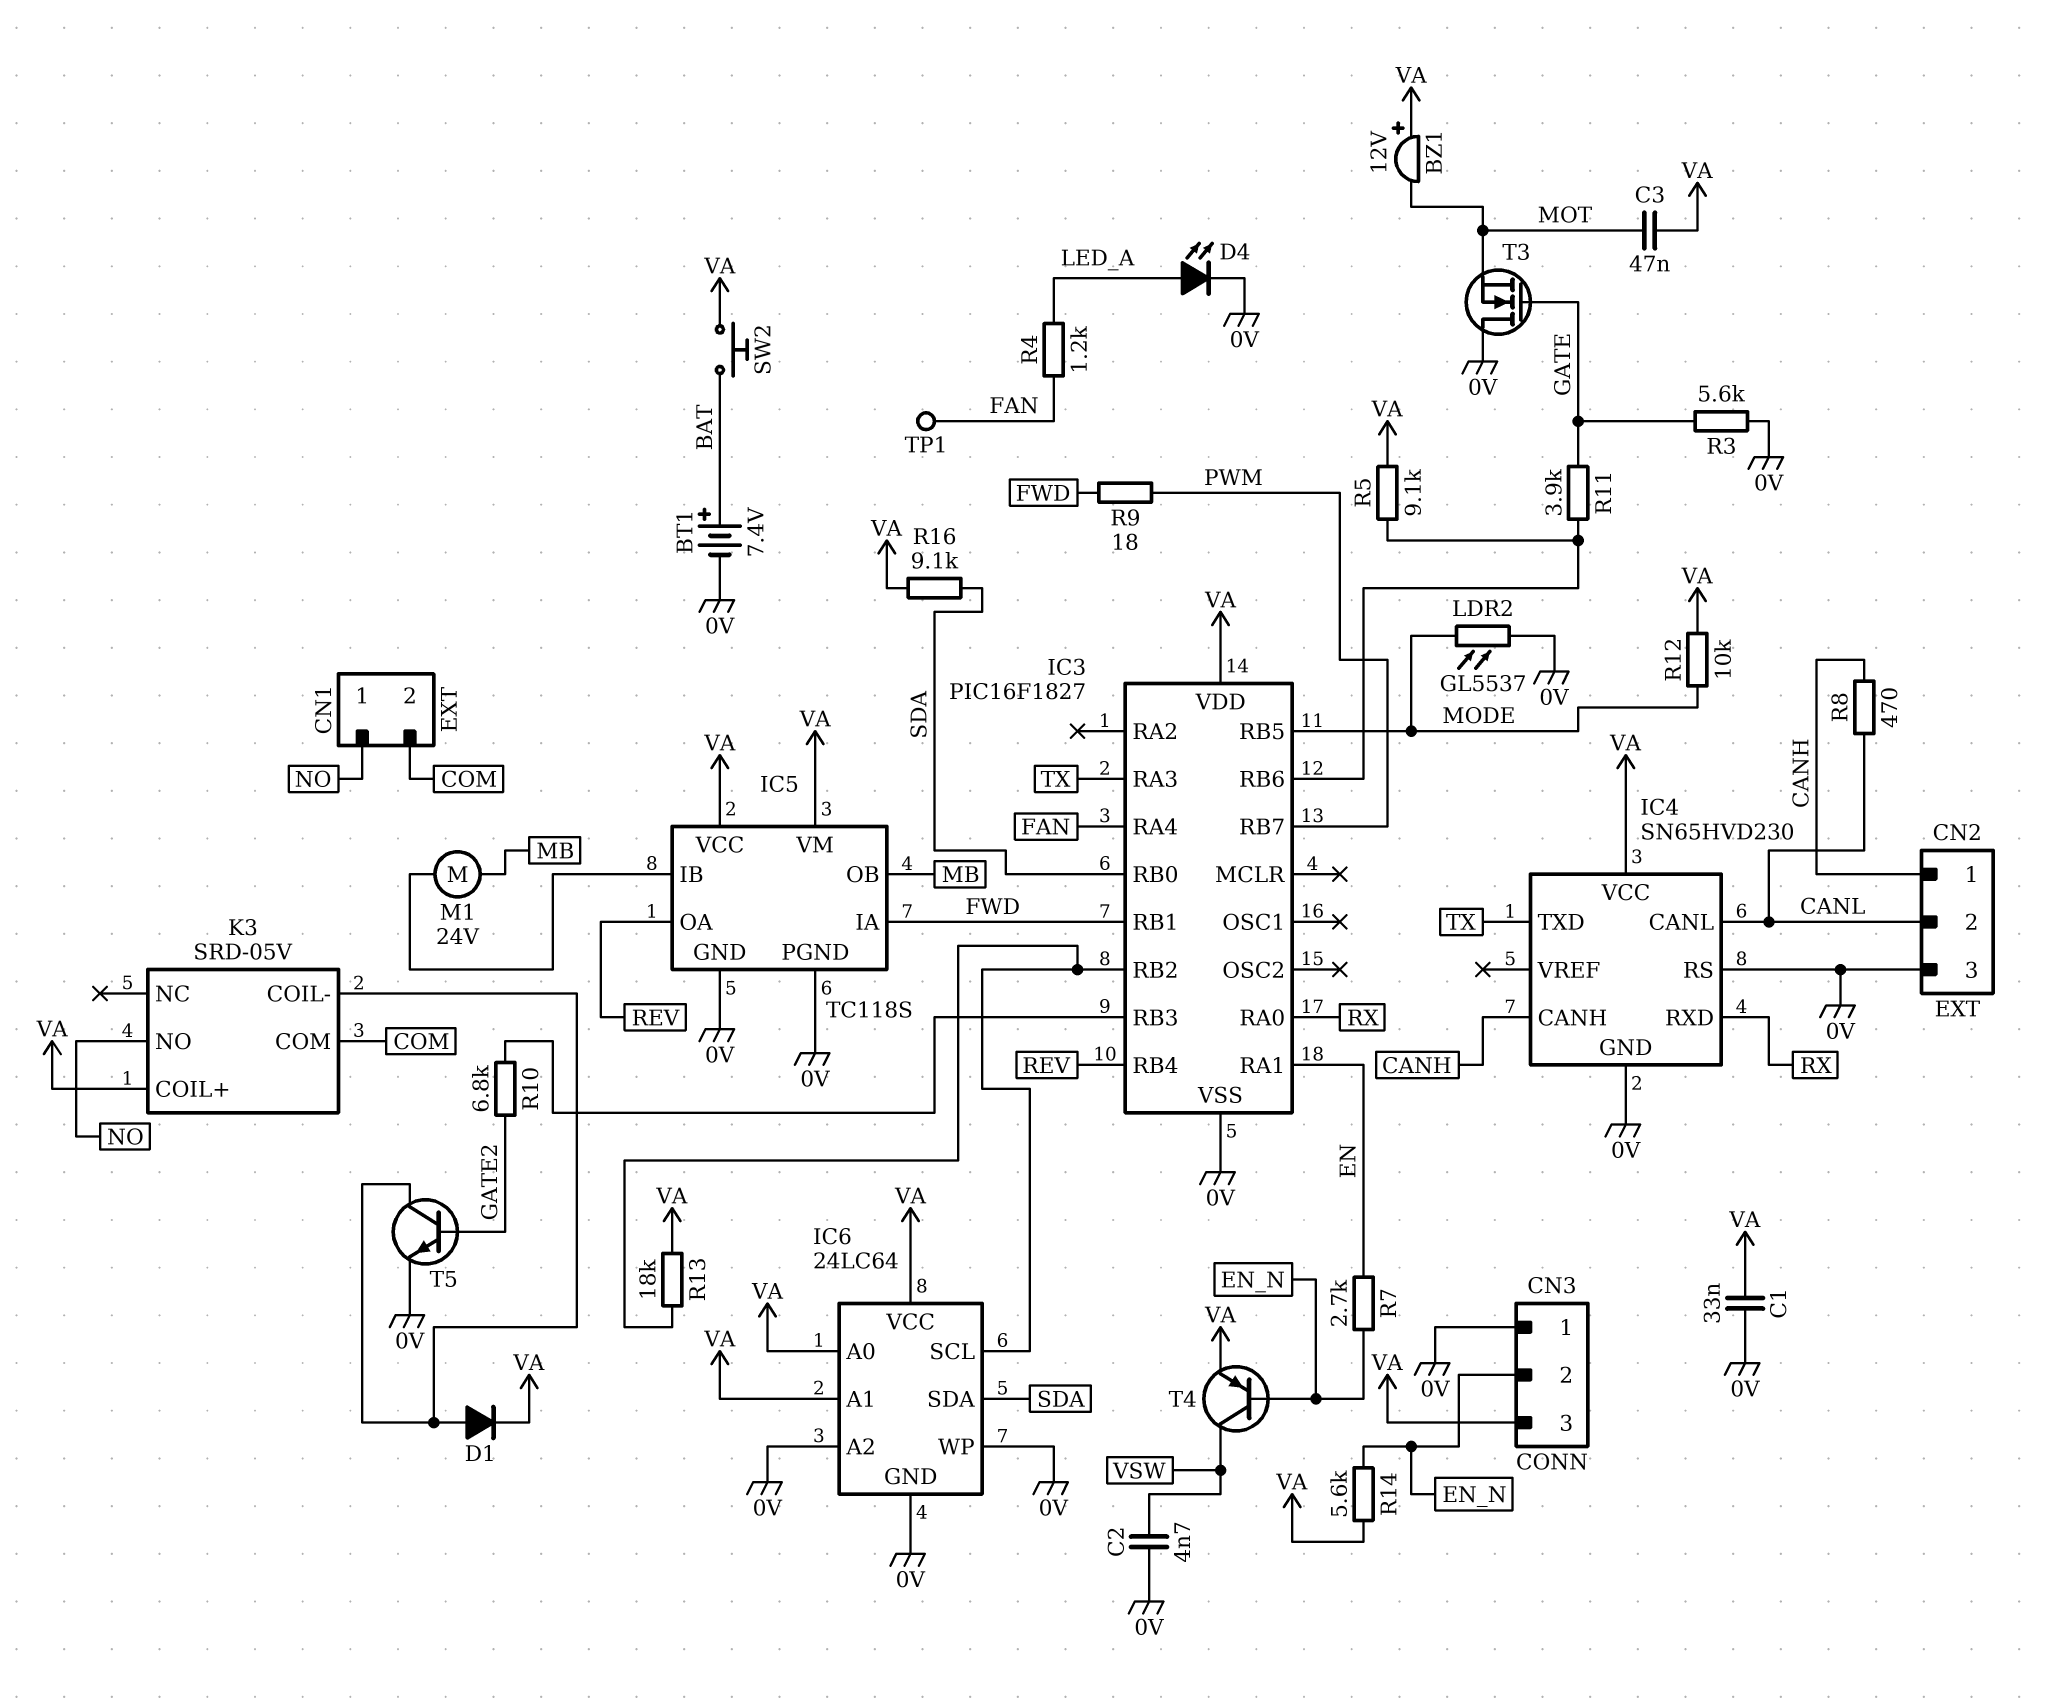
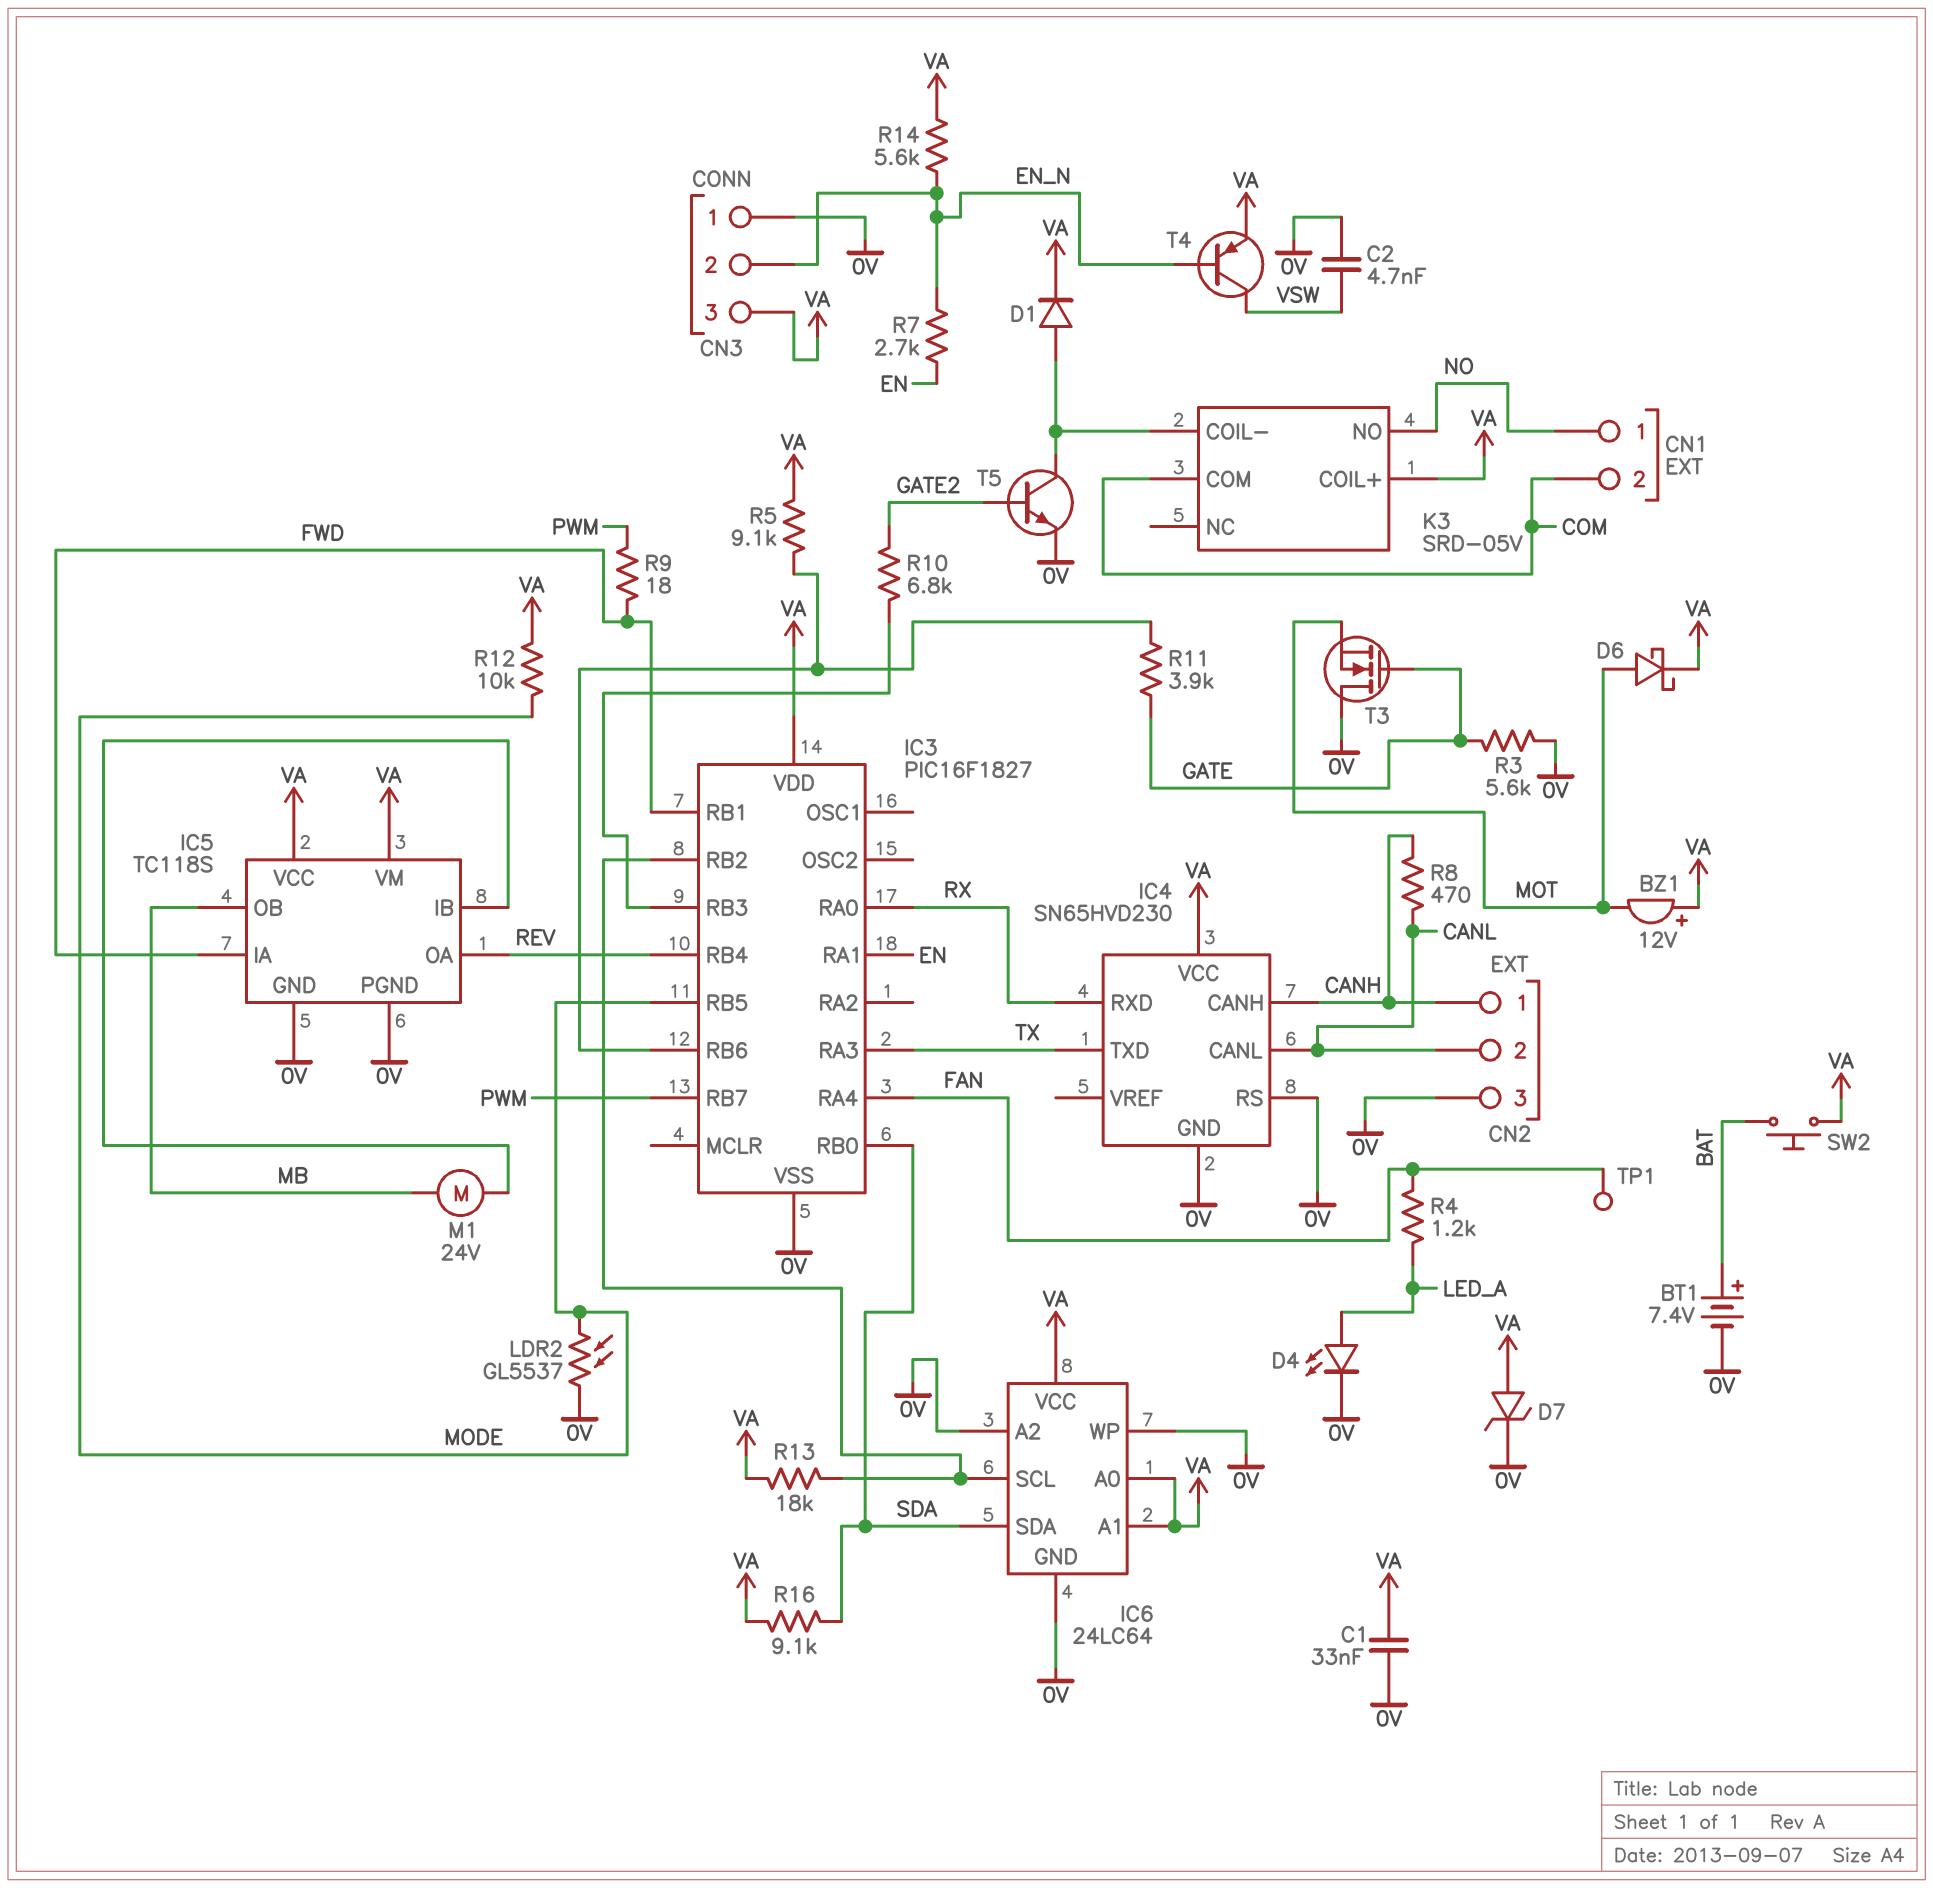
C3: 47nF (MOT, VA) -> none
D6: none -> schottky (A MOT, K VA)
D7: none -> zener (A VA, K 0V)

